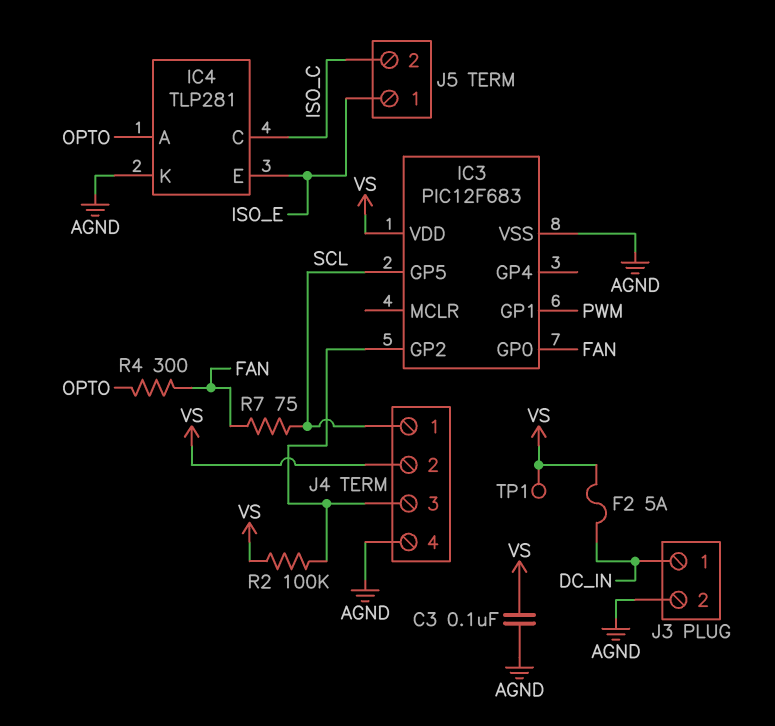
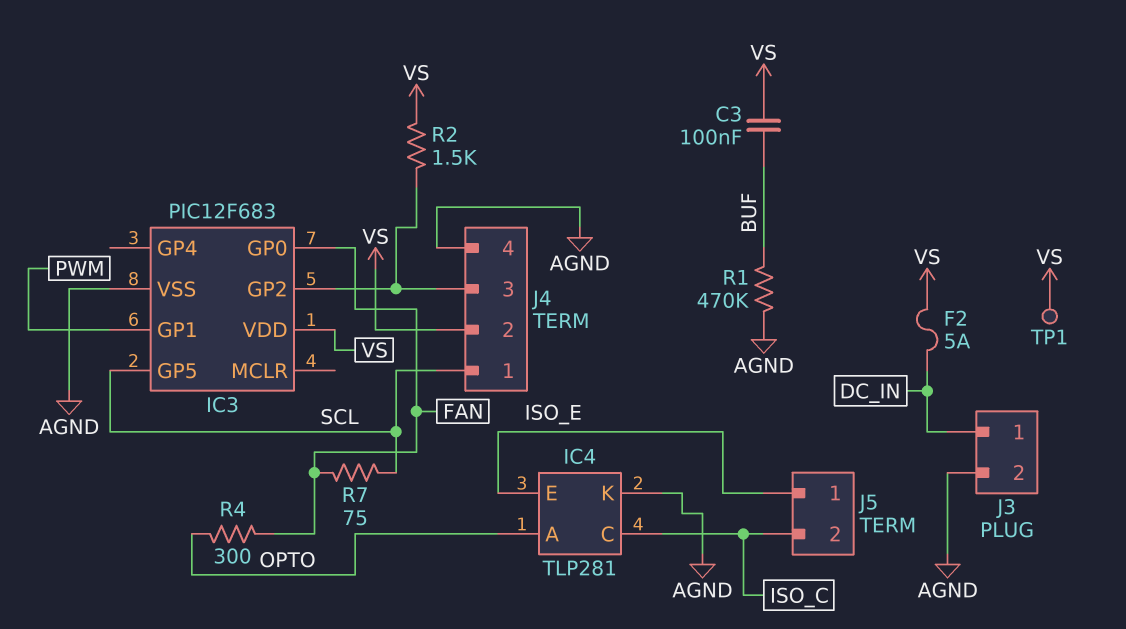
C3: 100nF (AGND, VS) -> 100nF (BUF, VS)
R1: none -> 470k (AGND, BUF)
R2: 100k (IC3/GP2, VS) -> 1.5k (IC3/GP2, VS)

